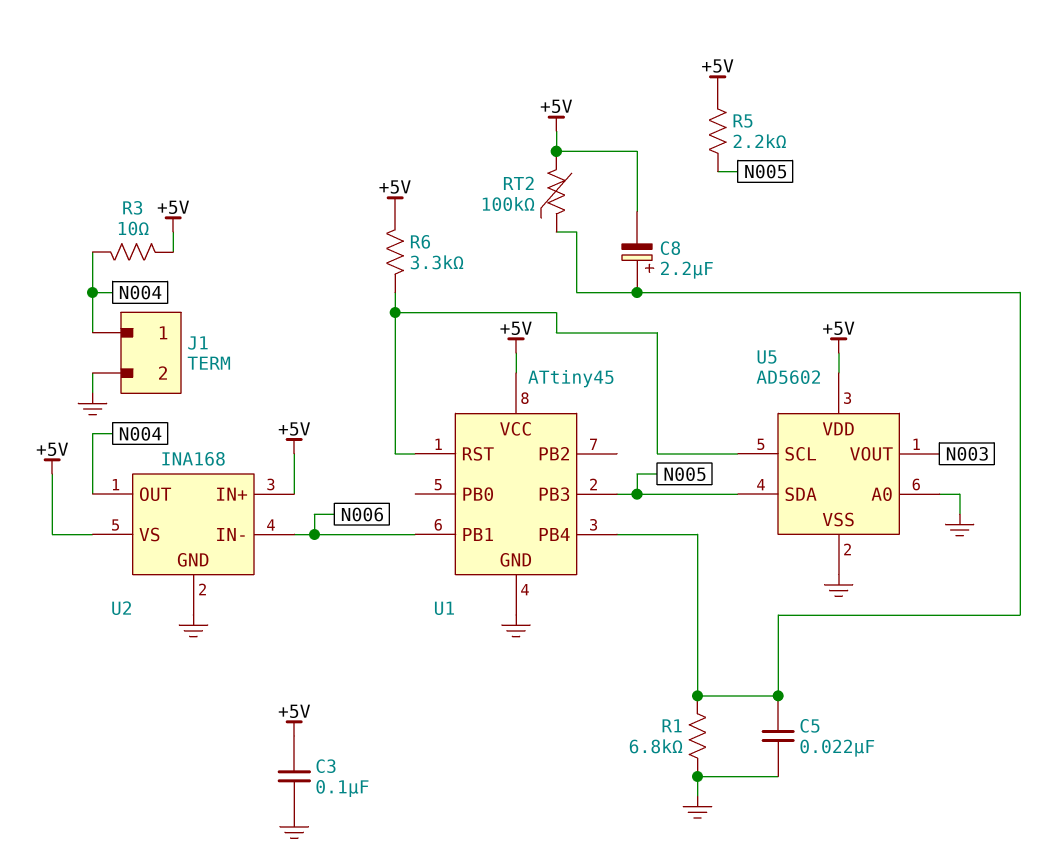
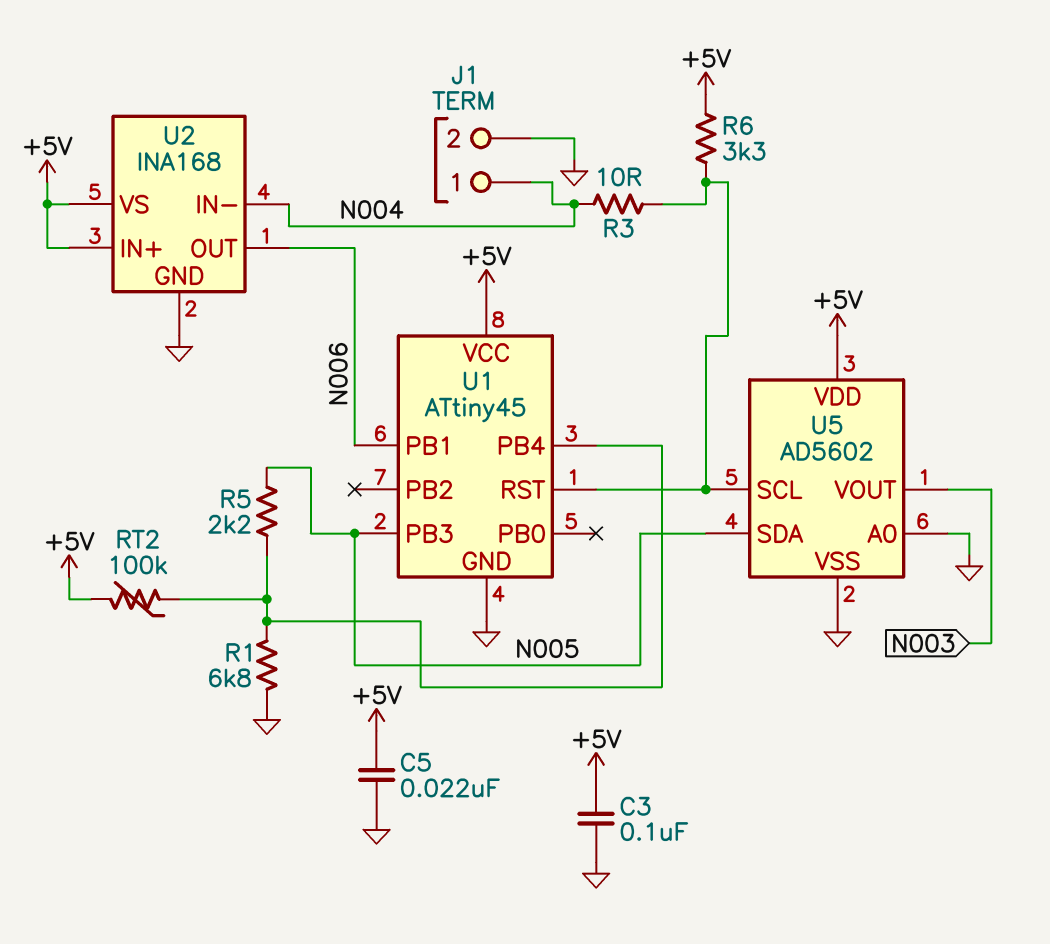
C5: 22nF (GND, U1/PB4) -> 22nF (+5V, GND)
C8: 2.2uF (plus U1/PB4, minus +5V) -> none
R3: 10 (+5V, N004) -> 10 (N004, U1/RST)
R5: 2.2k (+5V, N005) -> 2.2k (N005, U1/PB4)
U2 pin IN-: N006 -> N004
U2 pin OUT: N004 -> N006

